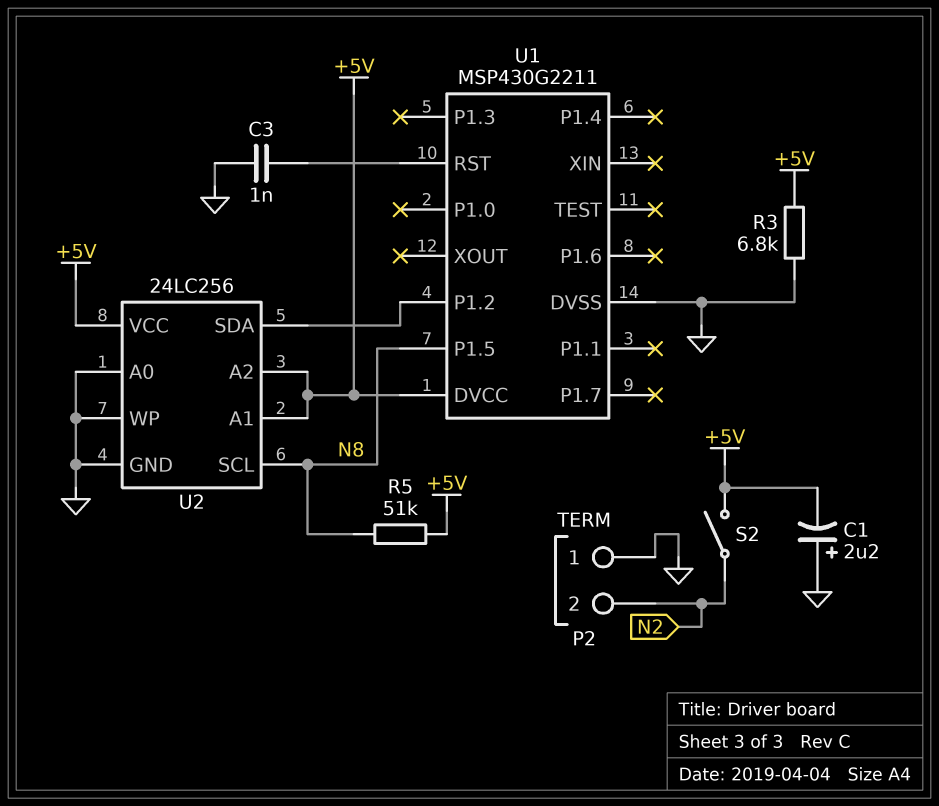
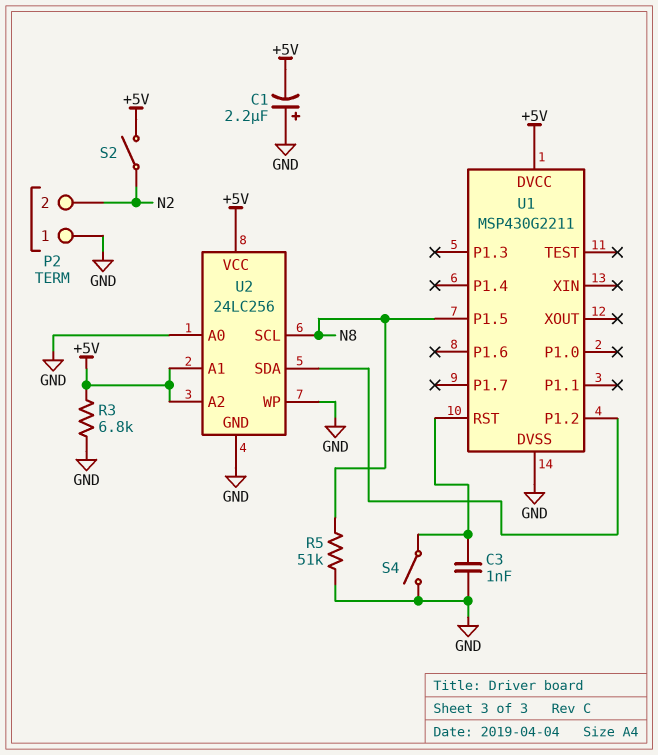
R5: 51k (+5V, N8) -> 51k (GND, N8)
S4: none -> switch (GND, U1/RST)

